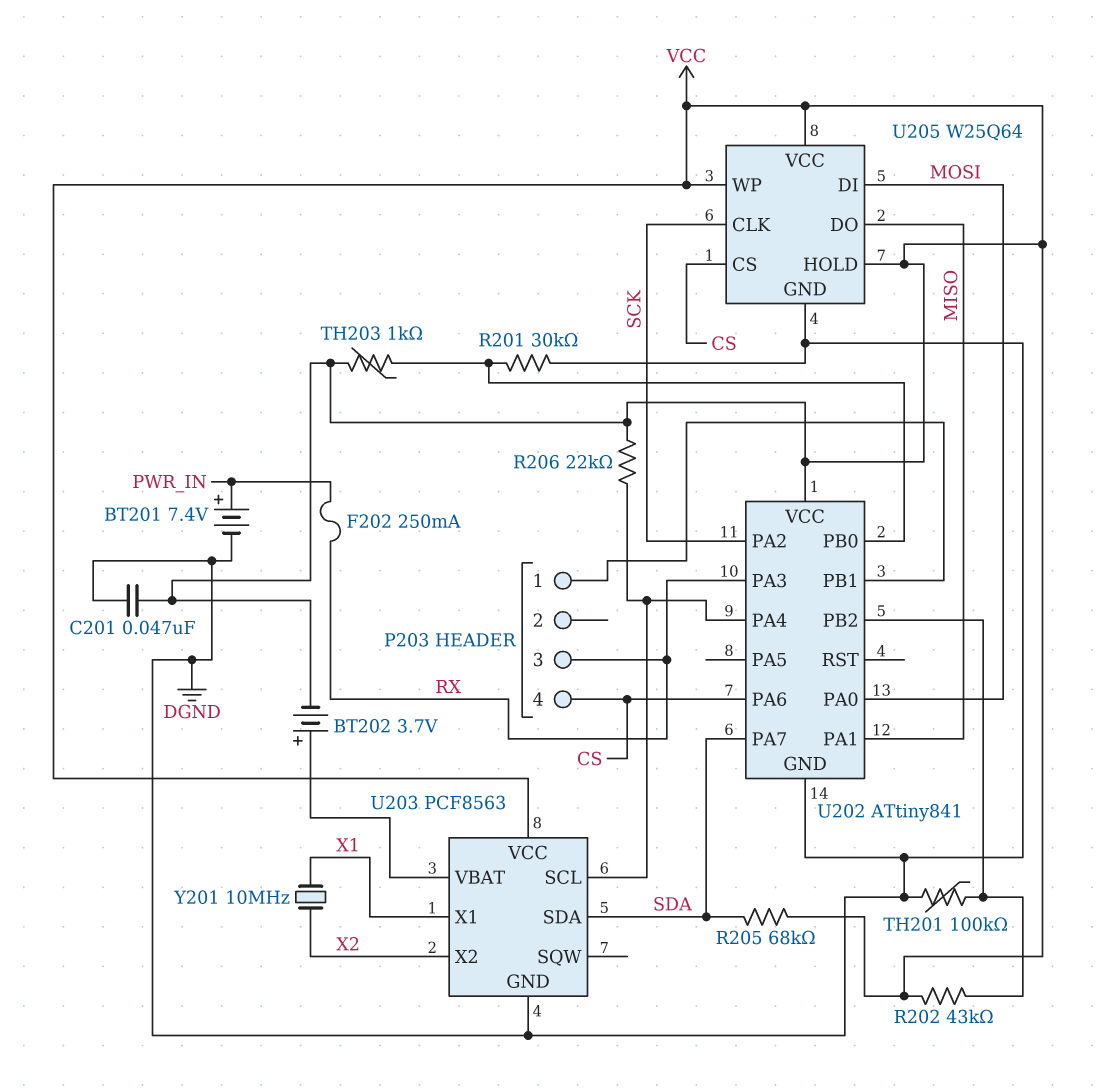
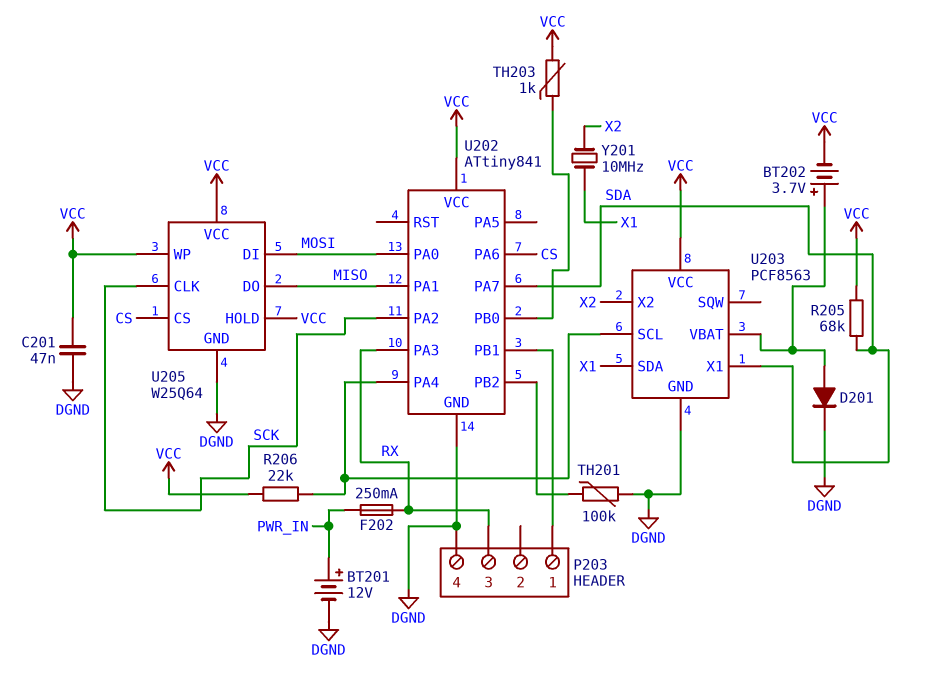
BT201: 7.4V (plus PWR_IN, minus DGND) -> 12V (plus PWR_IN, minus DGND)
D201: none -> diode (A U203/VBAT, K DGND)
P203 pin 4: CS -> DGND
R201: 30k (DGND, U202/PB0) -> none
R202: 43k (U202/PB2, VCC) -> none
U203 pin SDA: SDA -> X1
U203 pin X1: X1 -> SDA

